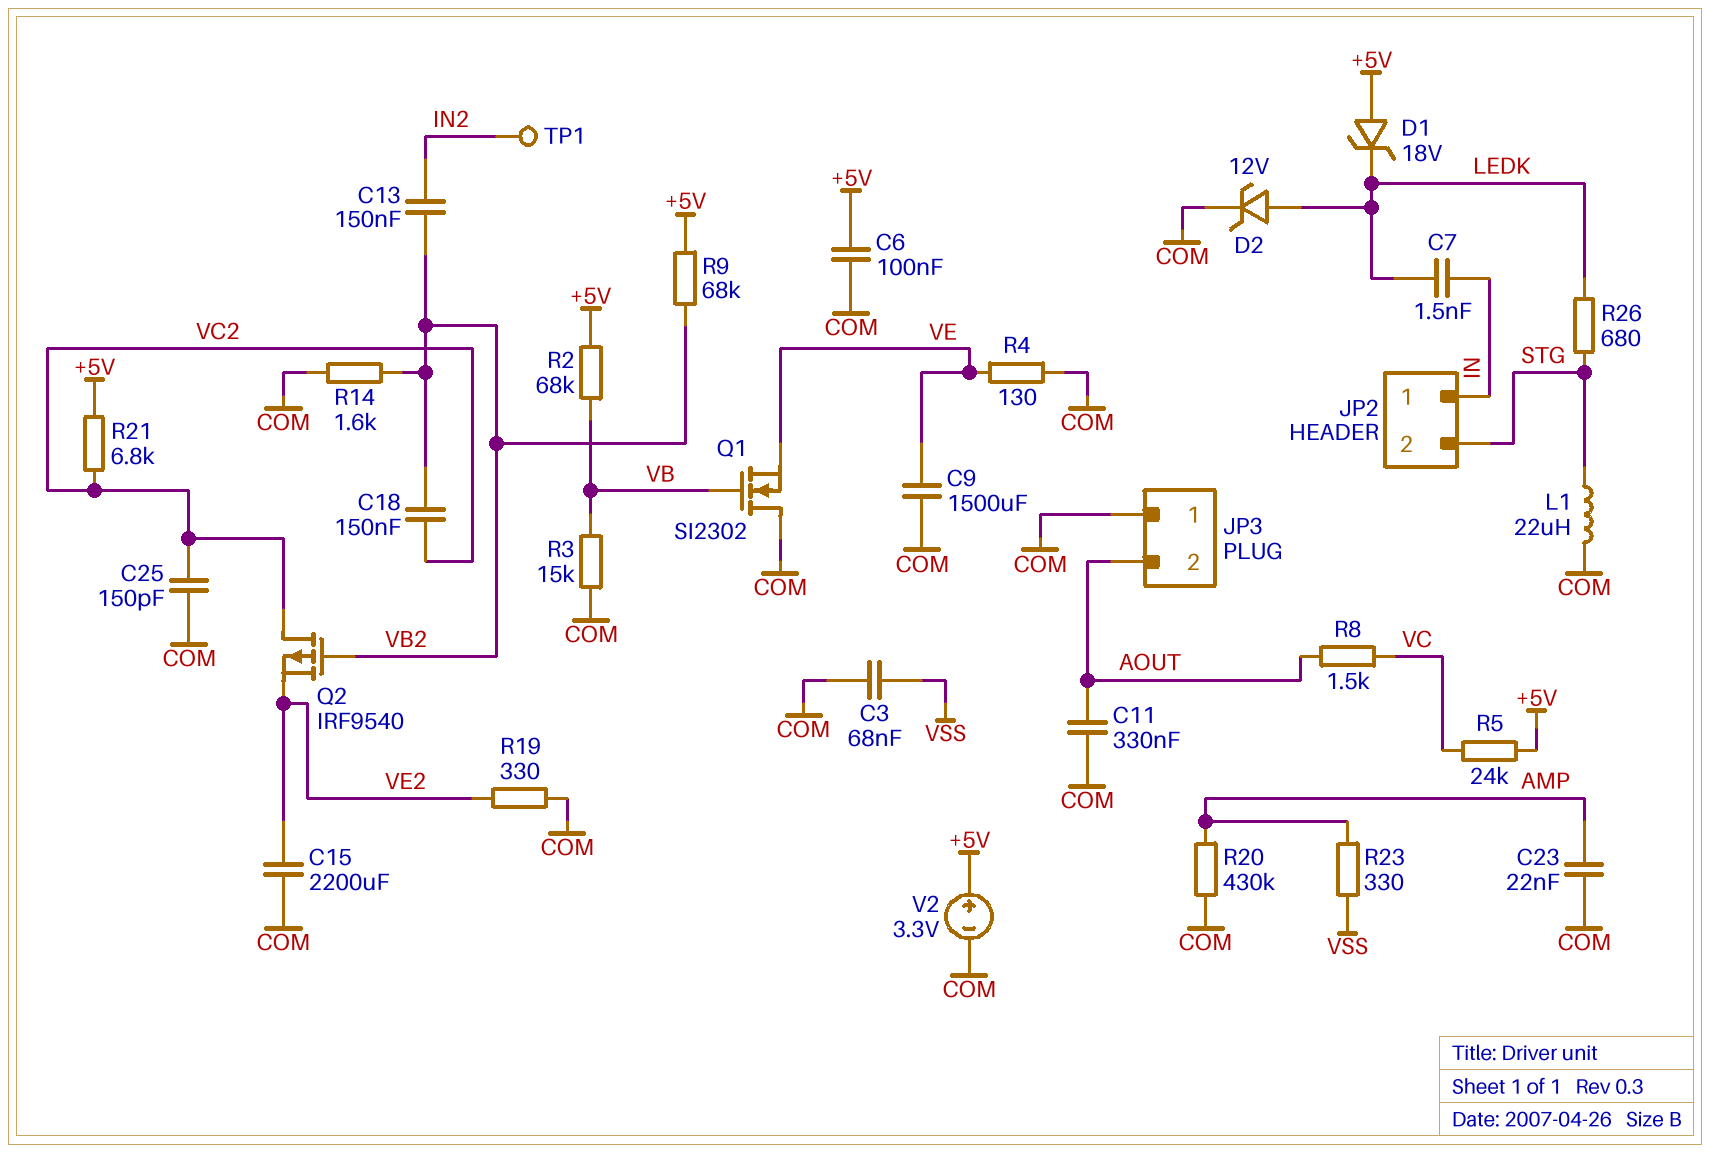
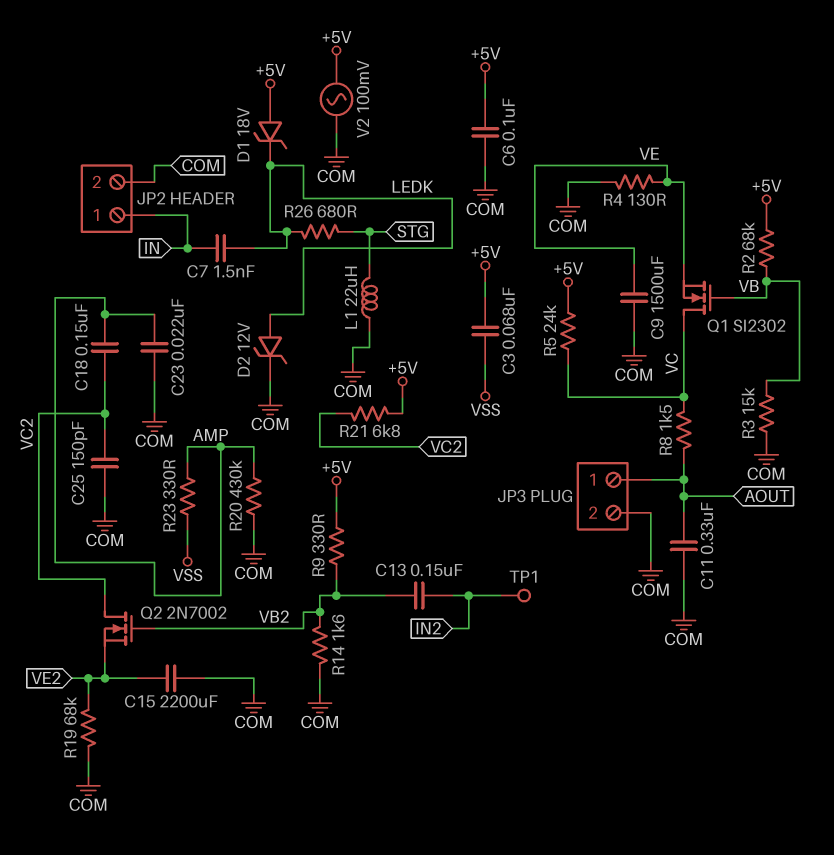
C3: 68nF (COM, VSS) -> 68nF (+5V, VSS)
C18: 150nF (VB2, VC2) -> 150nF (AMP, VC2)
JP2 pin 2: STG -> COM
JP3 pin 1: COM -> AOUT
JP3 pin 2: AOUT -> COM
Q1: NMOS SI2302 (G VB, D COM, S VE) -> NMOS SI2302 (G VB, D VC, S VE)
Q2: PMOS IRF9540 (G VB2, D VC2, S VE2) -> NMOS 2N7002 (G VB2, D VC2, S VE2)
R9: 68k (+5V, VB2) -> 330 (+5V, VB2)
R19: 330 (COM, VE2) -> 68k (COM, VE2)
V2: 3.3V (plus +5V, minus COM) -> AC 100mV (+5V, COM)

